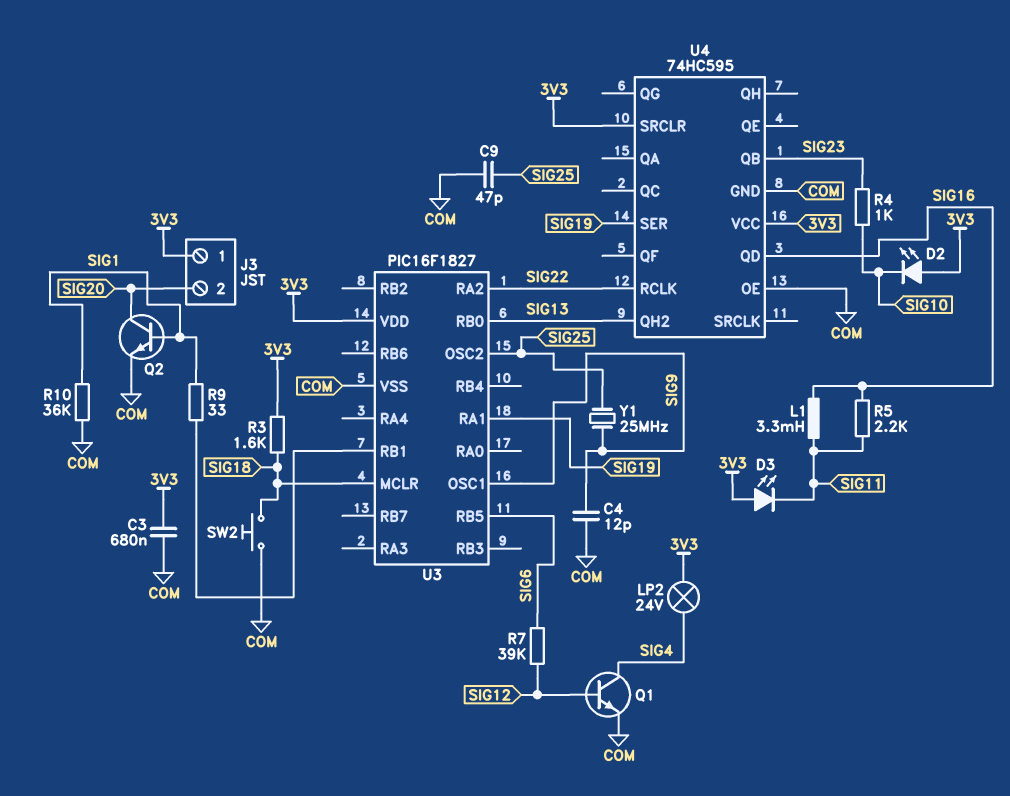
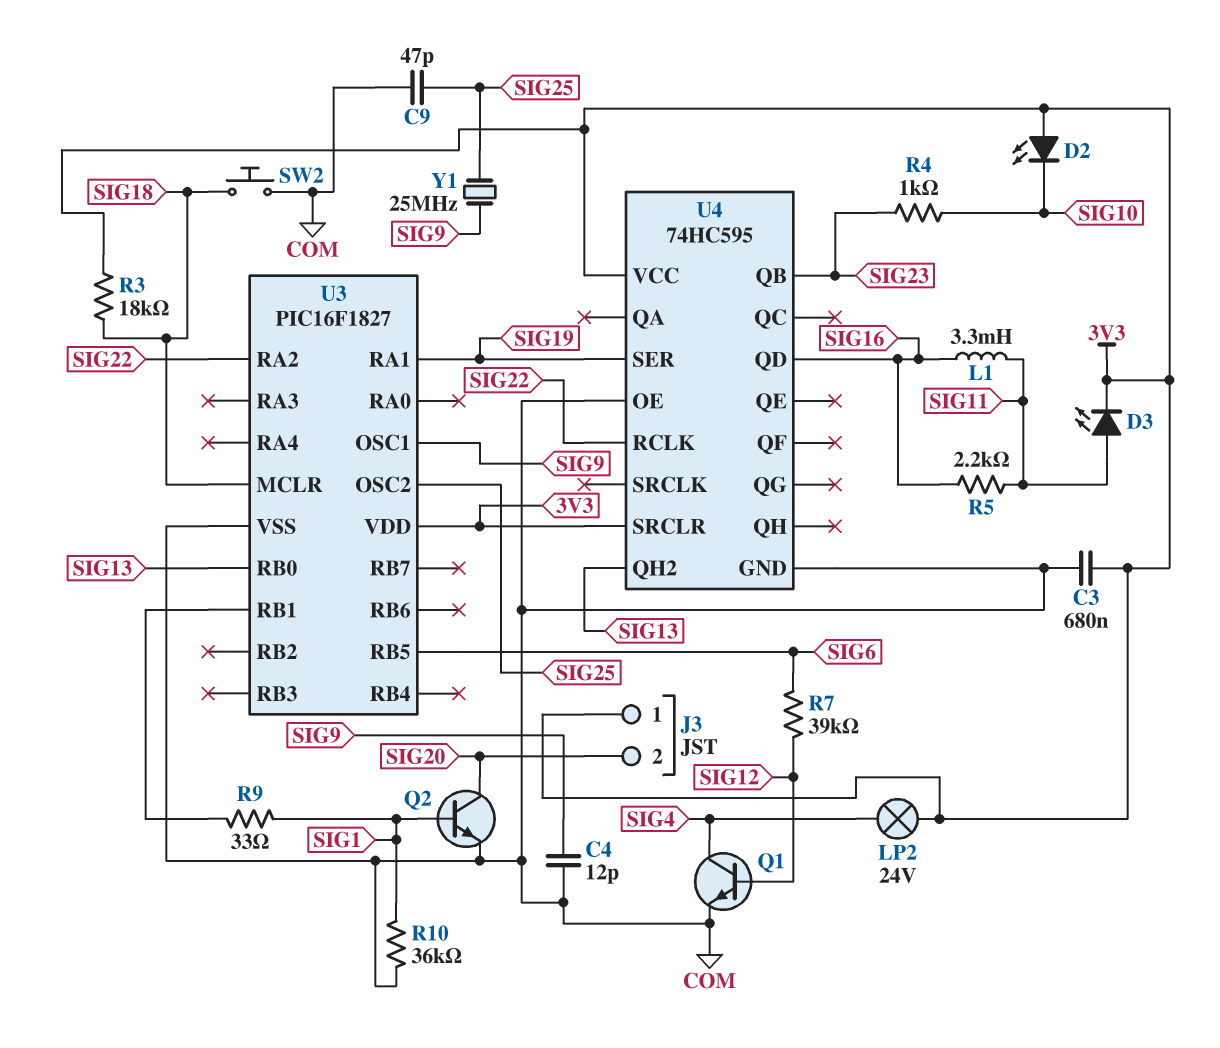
D3: LED (A 3V3, K SIG11) -> LED (A SIG11, K 3V3)
R3: 1.6k (3V3, SIG18) -> 18k (3V3, SIG18)

